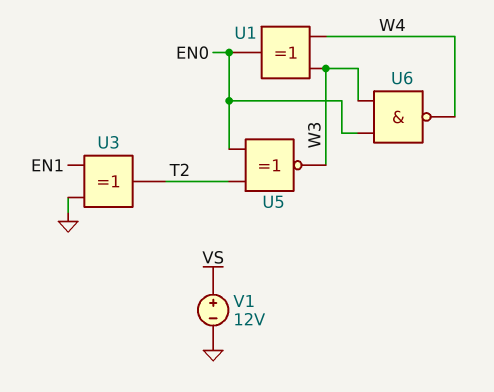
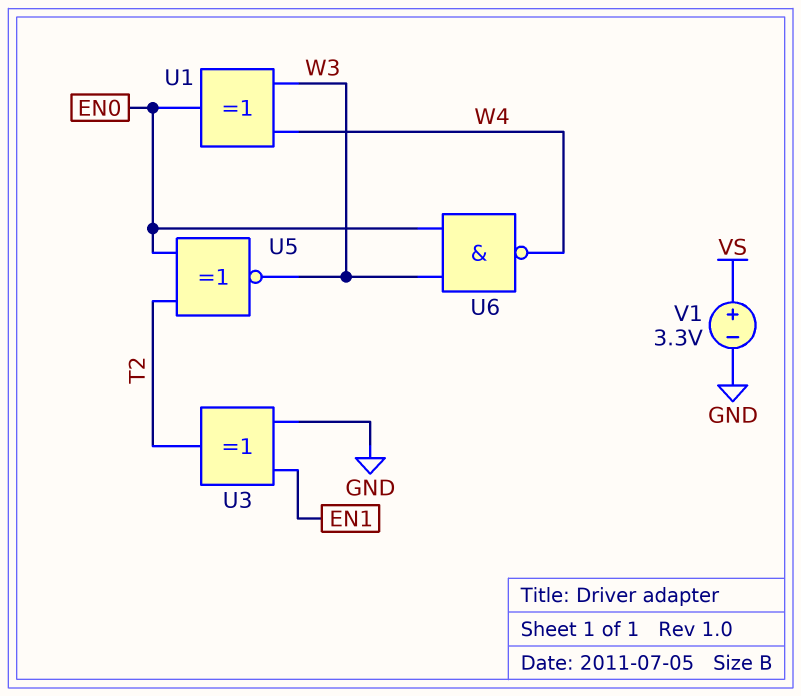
V1: 12V (plus VS, minus GND) -> 3.3V (plus VS, minus GND)

